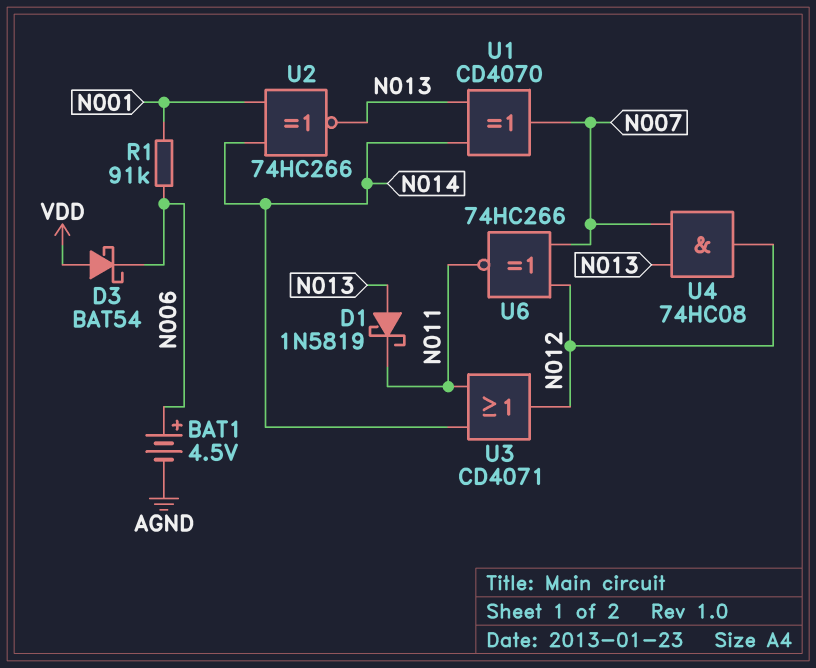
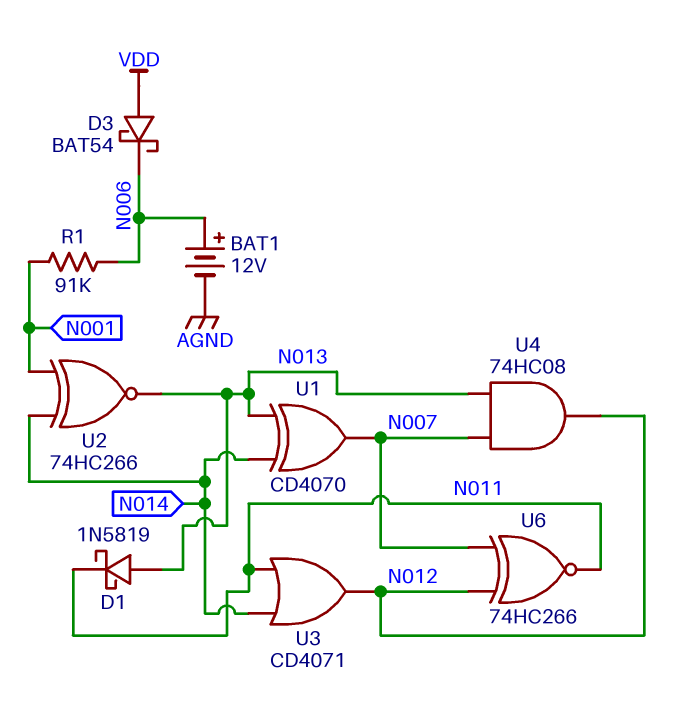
BAT1: 4.5V (plus N006, minus AGND) -> 12V (plus N006, minus AGND)

